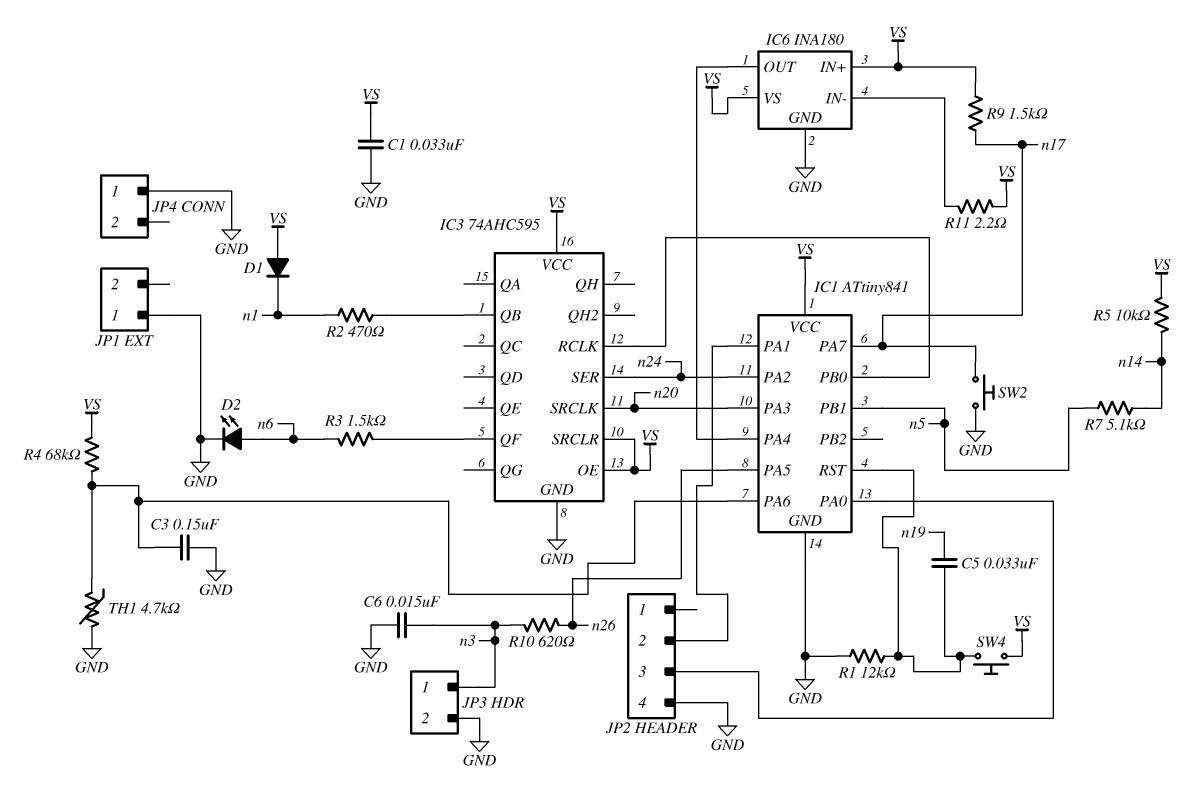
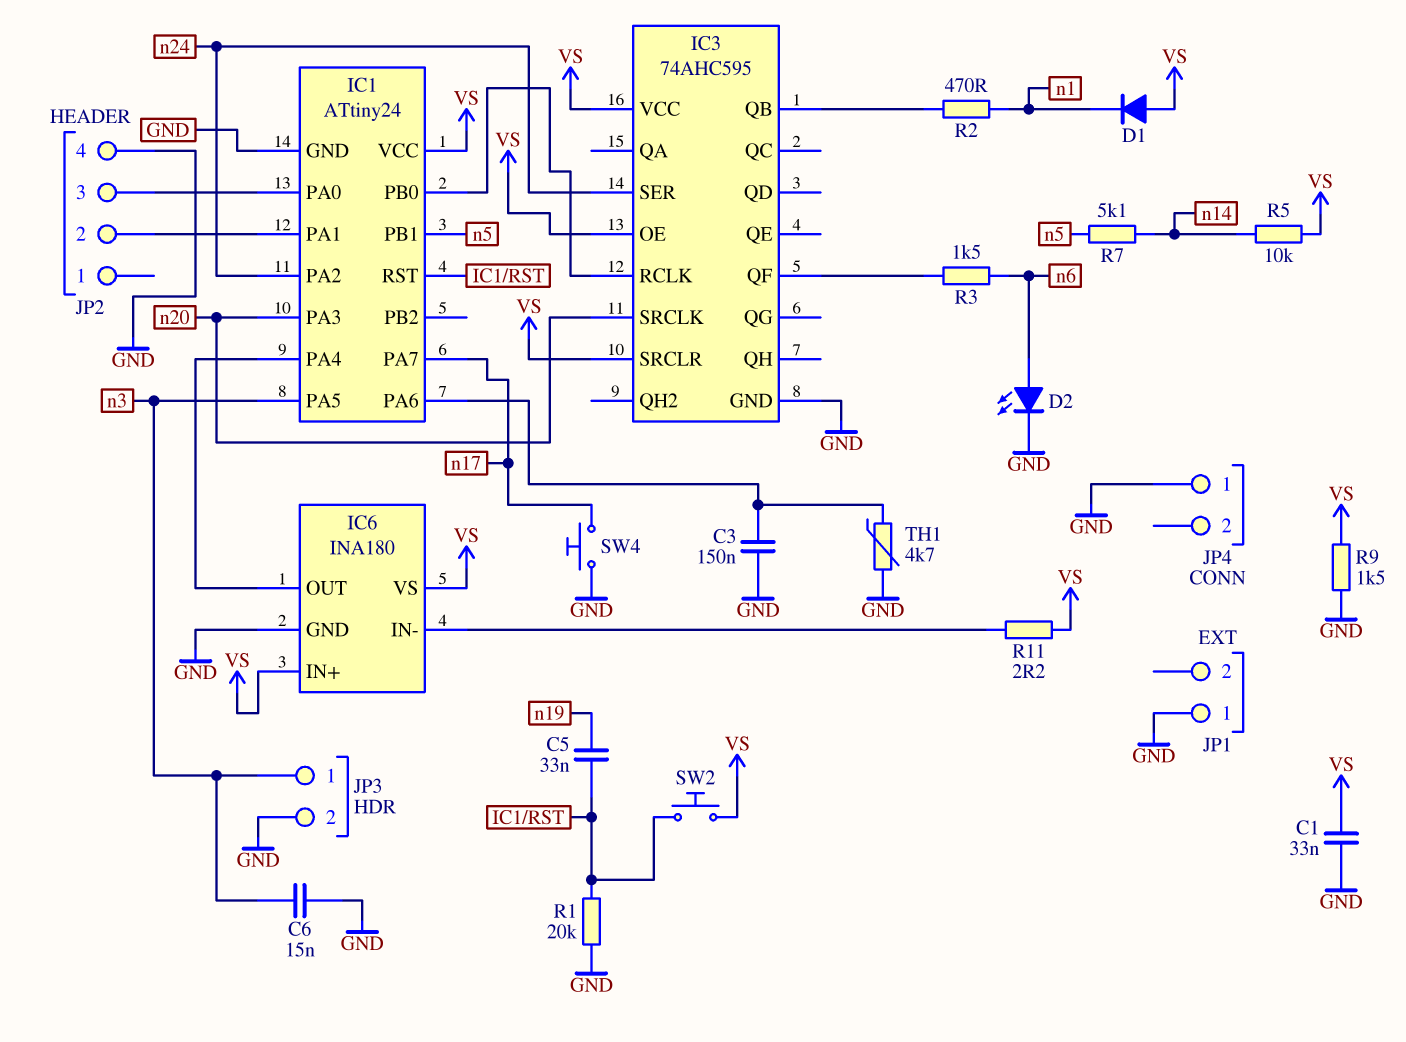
IC1: ATtiny841 -> ATtiny24
IC1 pin PA5: n26 -> n3
R1: 12k (GND, IC1/RST) -> 20k (GND, IC1/RST)
R4: 68k (IC1/PA6, VS) -> none
R9: 1.5k (VS, n17) -> 1.5k (GND, VS)
R10: 620 (n3, n26) -> none
SW2: button (GND, n17) -> button (IC1/RST, VS)
SW4: button (IC1/RST, VS) -> button (GND, n17)

